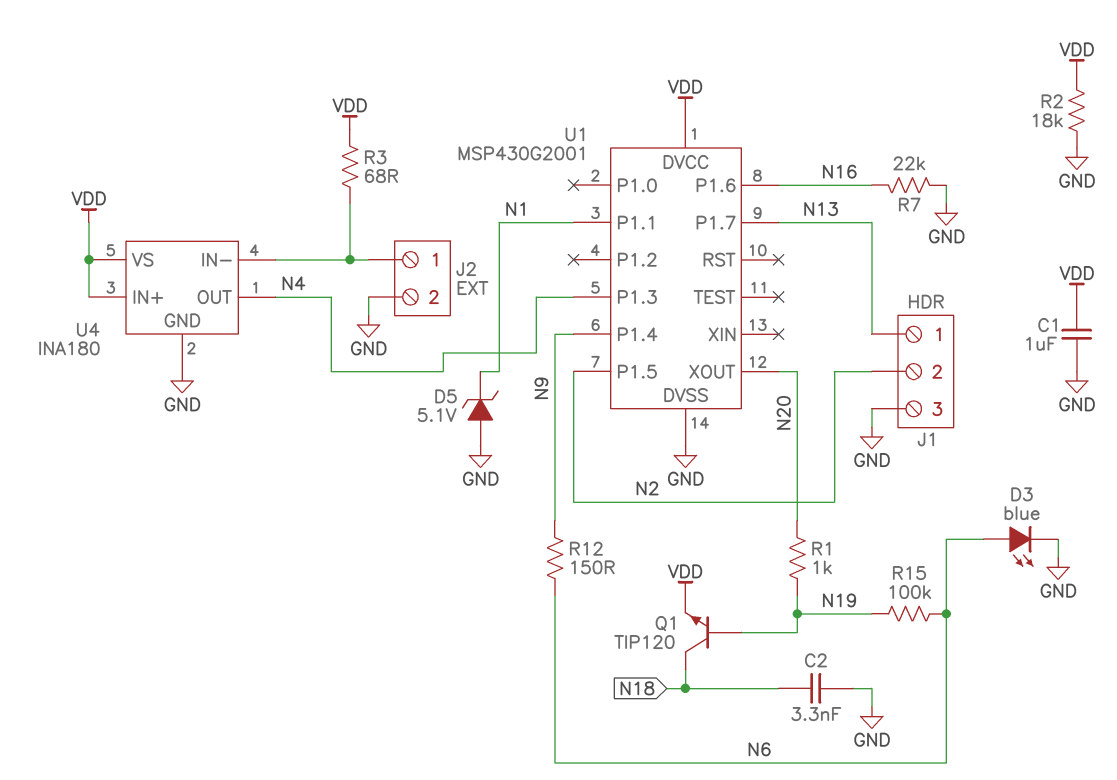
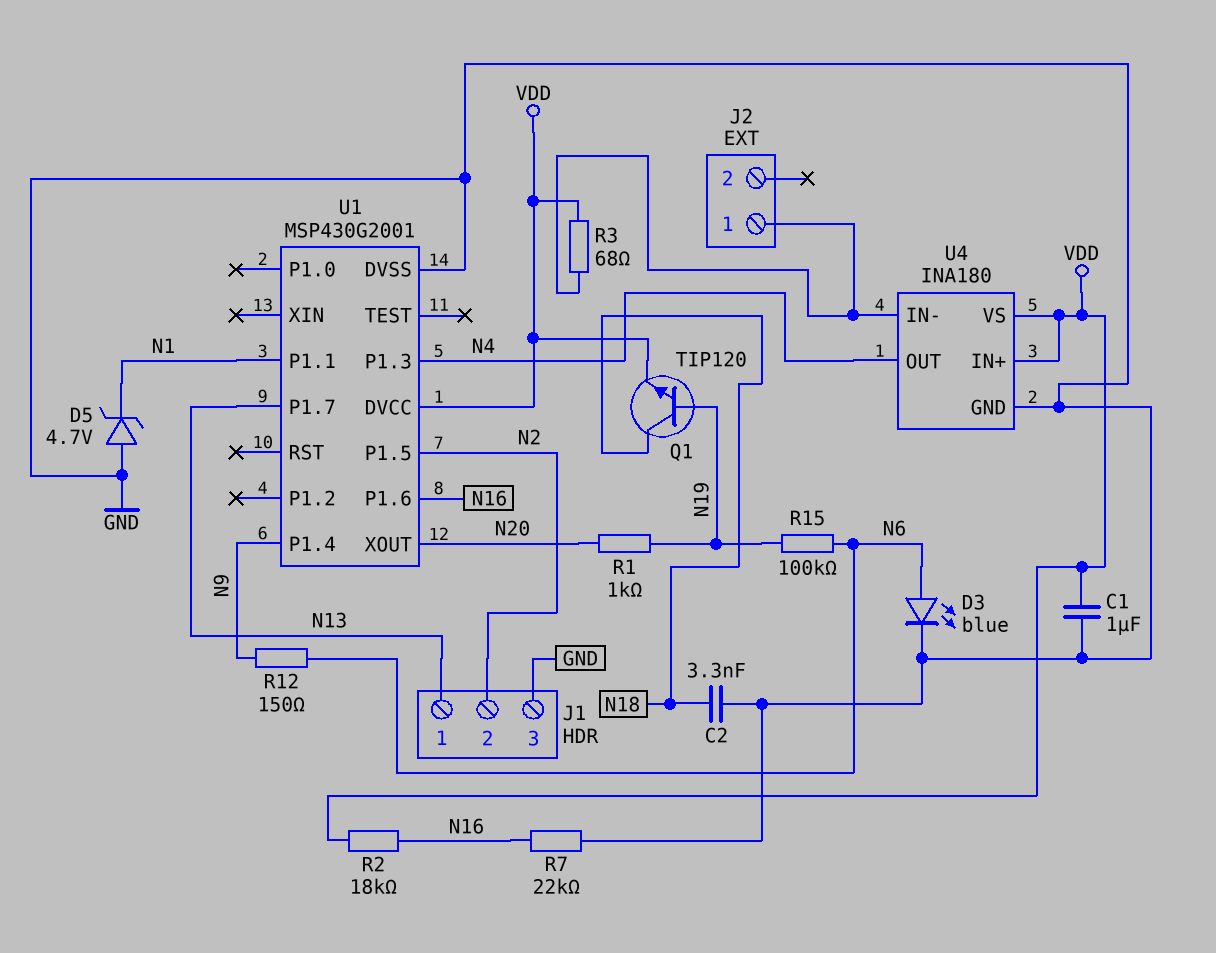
D5: zener 5.1V (A GND, K N1) -> zener 4.7V (A GND, K N1)
J2 pin 2: GND -> none
R2: 18k (GND, VDD) -> 18k (N16, VDD)

